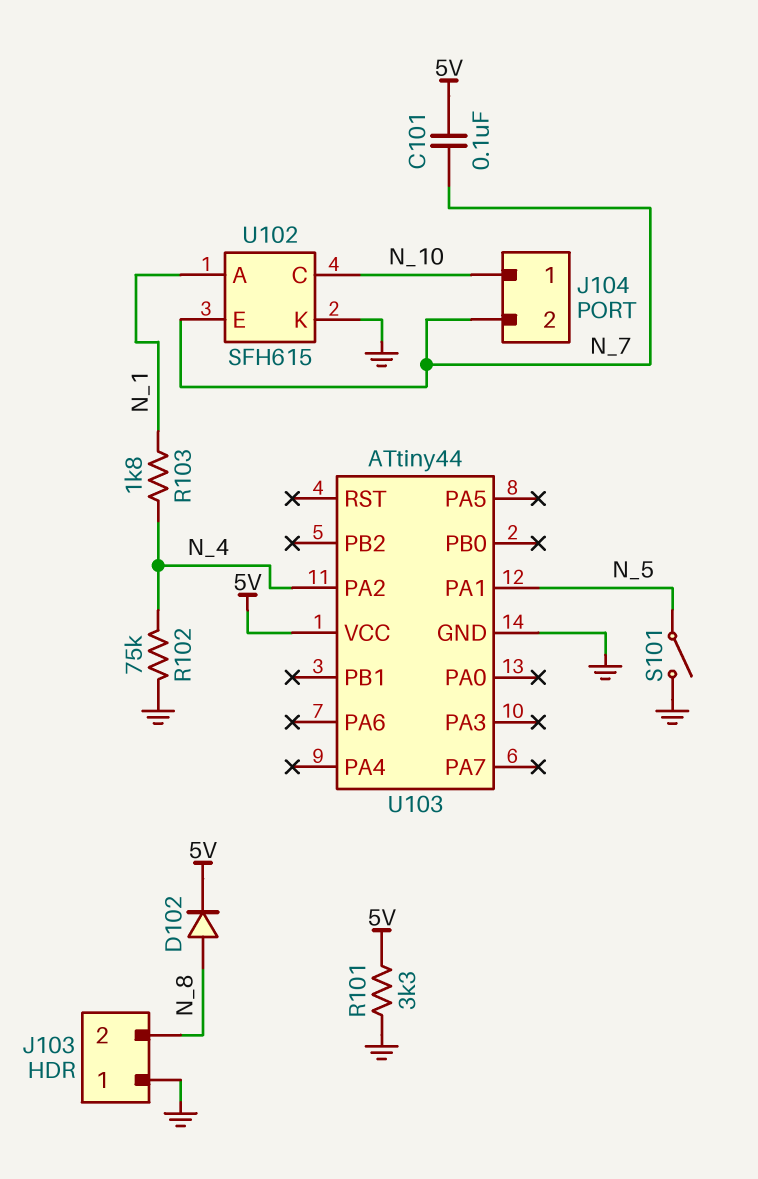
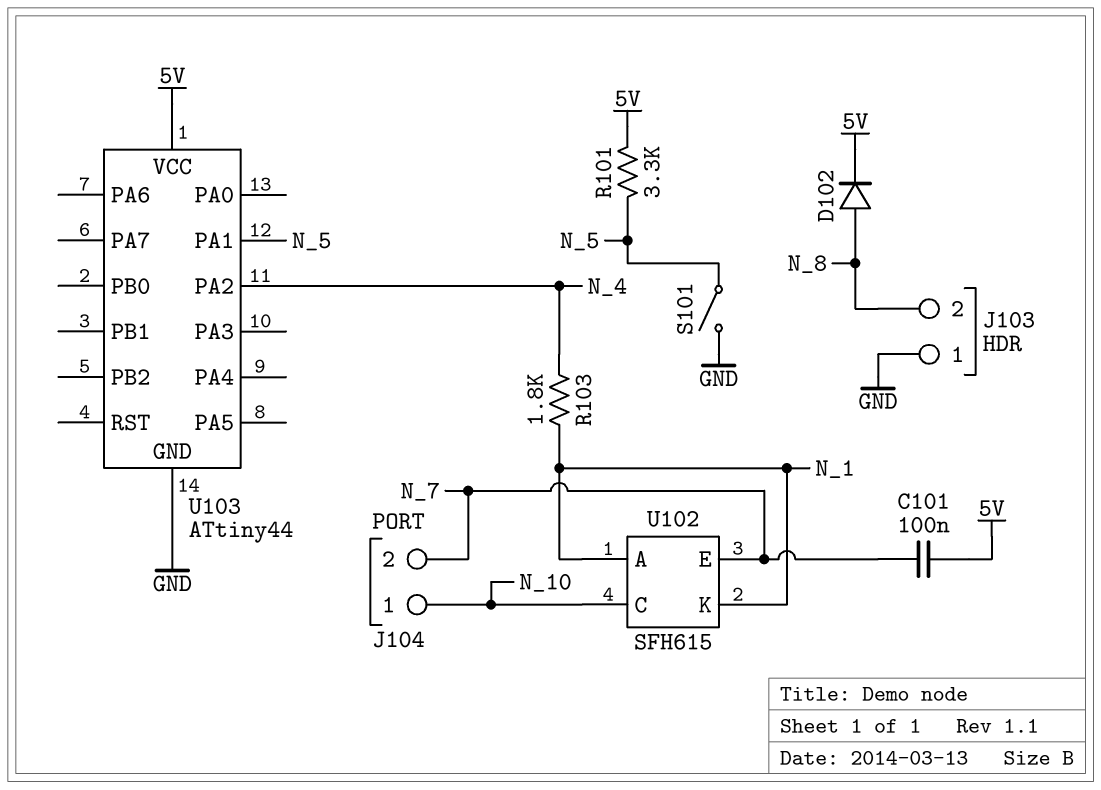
R101: 3.3k (5V, GND) -> 3.3k (5V, N_5)
R102: 75k (GND, N_4) -> none
U102 pin K: GND -> N_1

